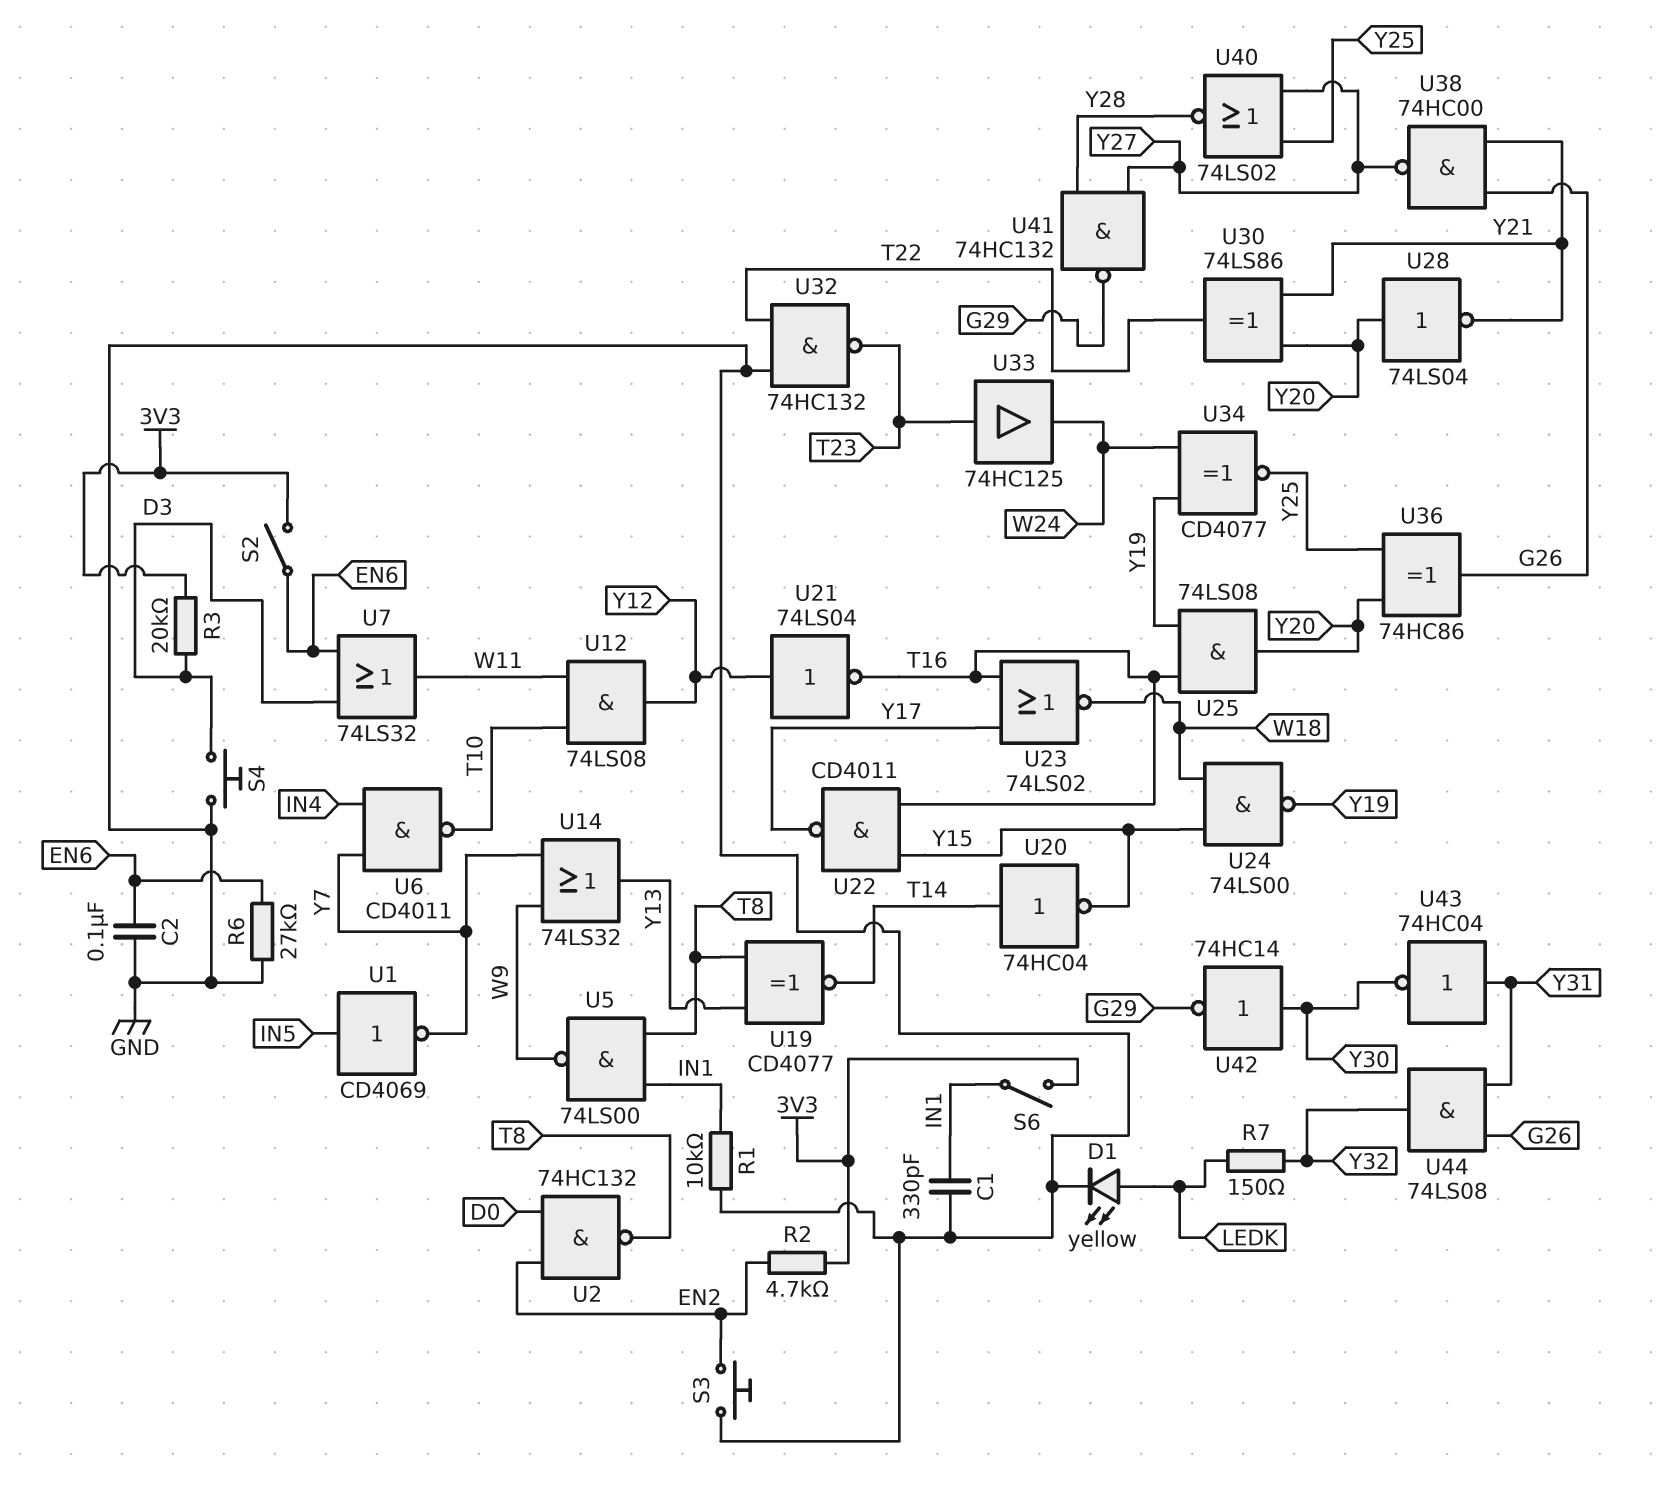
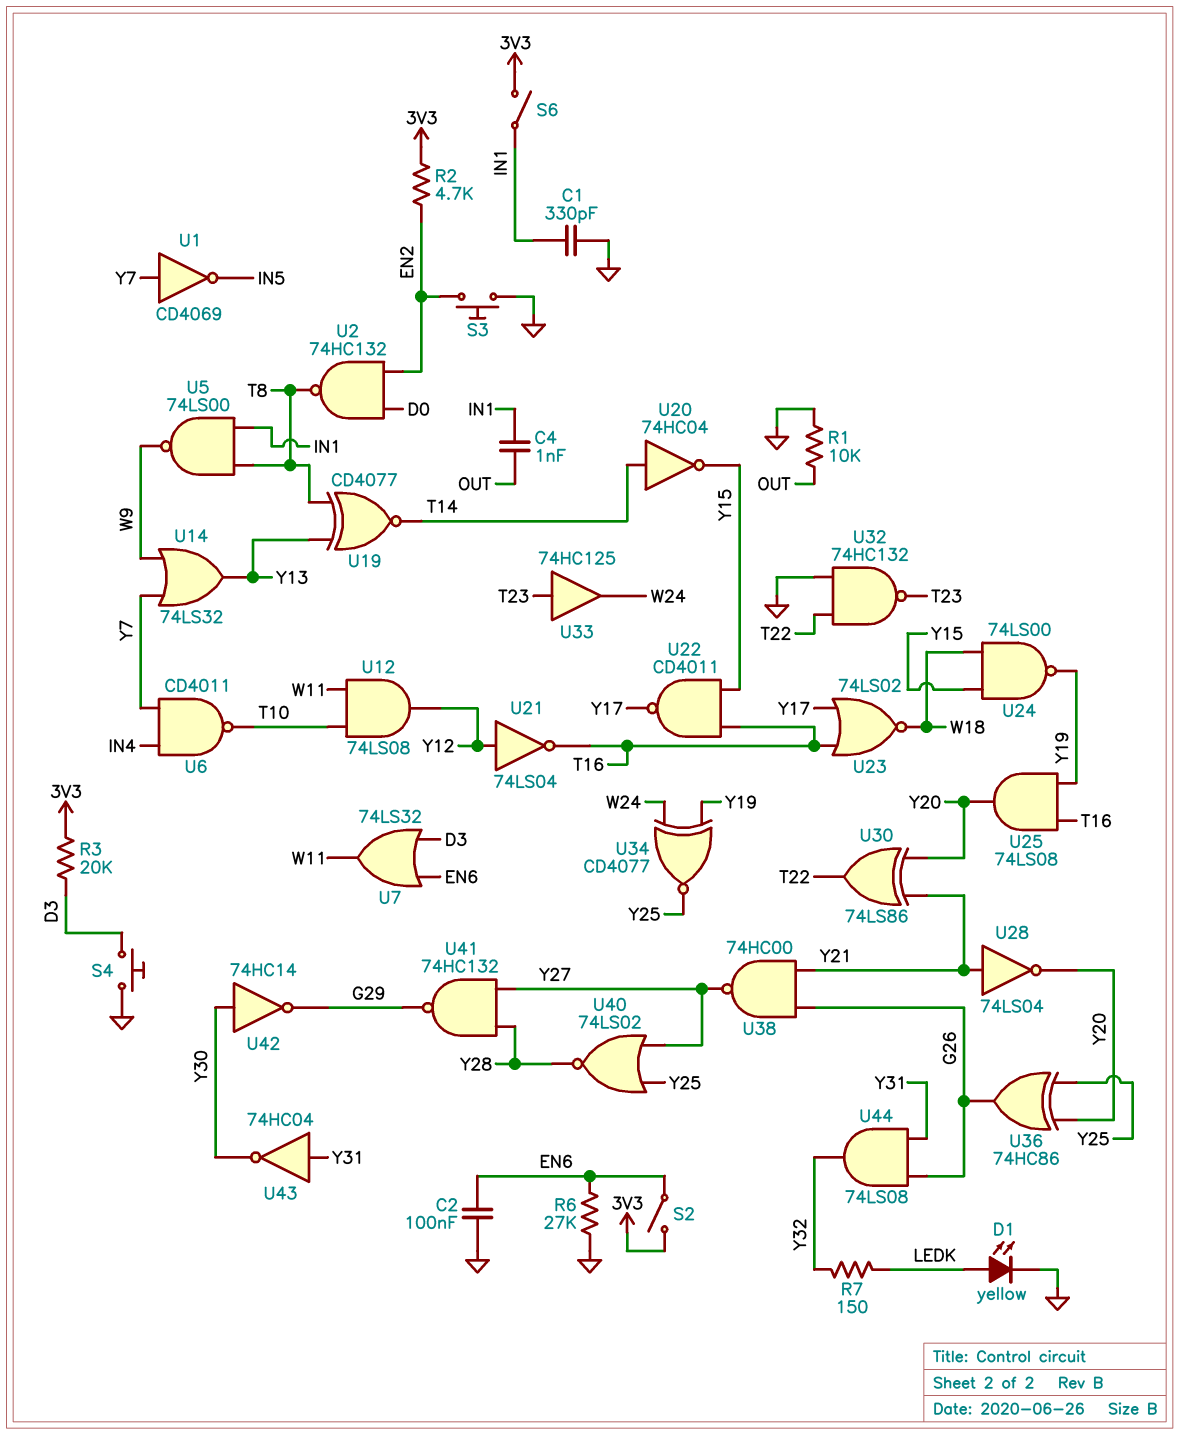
C4: none -> 1nF (IN1, OUT)
R1: 10k (GND, IN1) -> 10k (GND, OUT)
U1: NOT CD4069 (in IN5, out Y7) -> NOT CD4069 (in Y7, out IN5)
U28: NOT 74LS04 (in Y20, out Y21) -> NOT 74LS04 (in Y21, out Y20)

